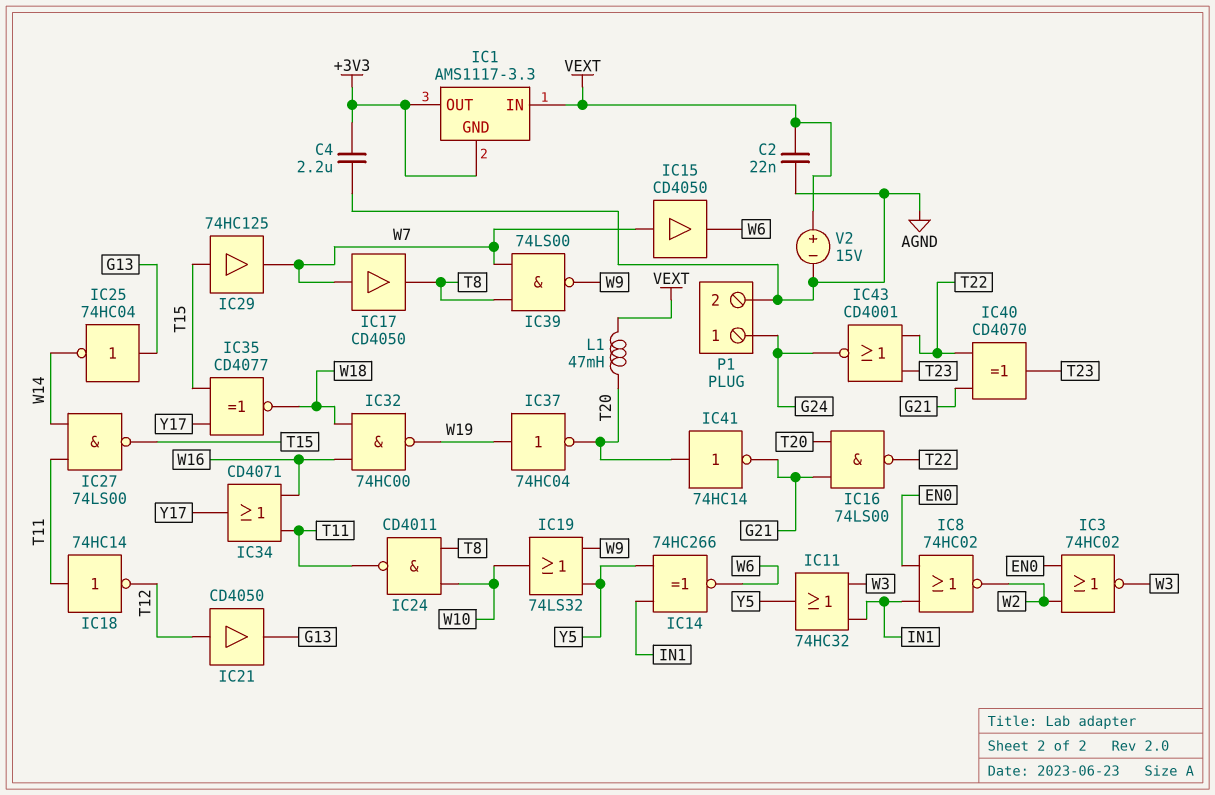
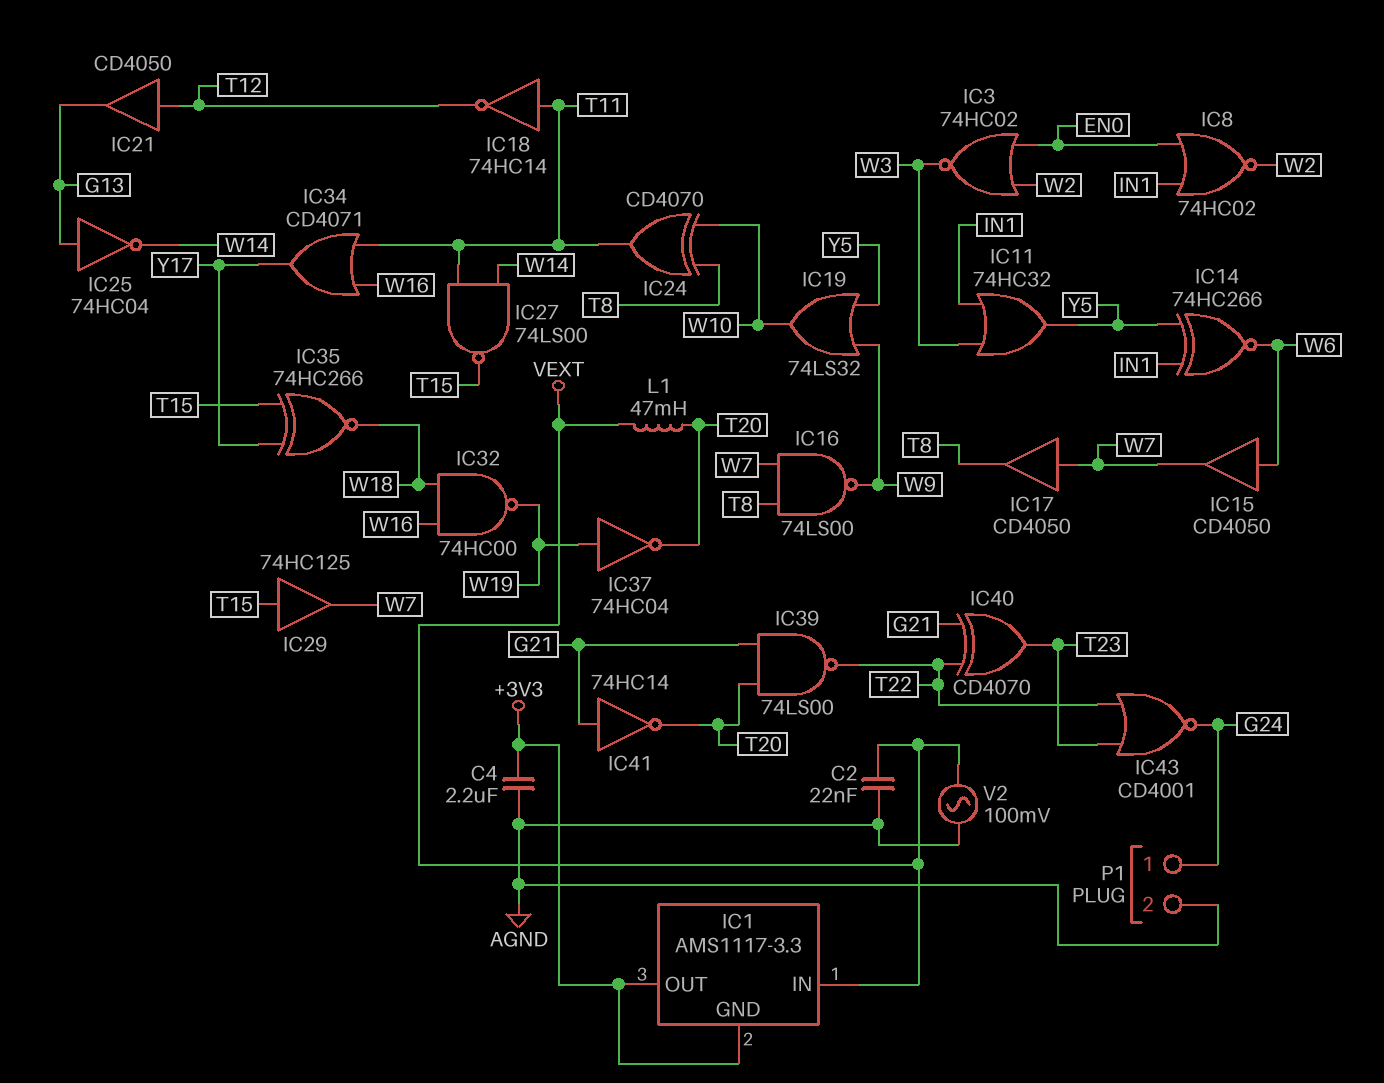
IC15: buffer CD4050 (in W7, out W6) -> buffer CD4050 (in W6, out W7)
IC16: NAND 74LS00 (in G21, in T20, out T22) -> NAND 74LS00 (in T8, in W7, out W9)
IC24: NAND CD4011 (in T8, in W10, out T11) -> XOR CD4070 (in T8, in W10, out T11)
IC35: XNOR CD4077 (in T15, in Y17, out W18) -> XNOR 74HC266 (in T15, in Y17, out W18)
IC39: NAND 74LS00 (in T8, in W7, out W9) -> NAND 74LS00 (in G21, in T20, out T22)
IC41: NOT 74HC14 (in T20, out G21) -> NOT 74HC14 (in G21, out T20)
V2: 15V (plus VEXT, minus AGND) -> AC 100mV (AGND, VEXT)

